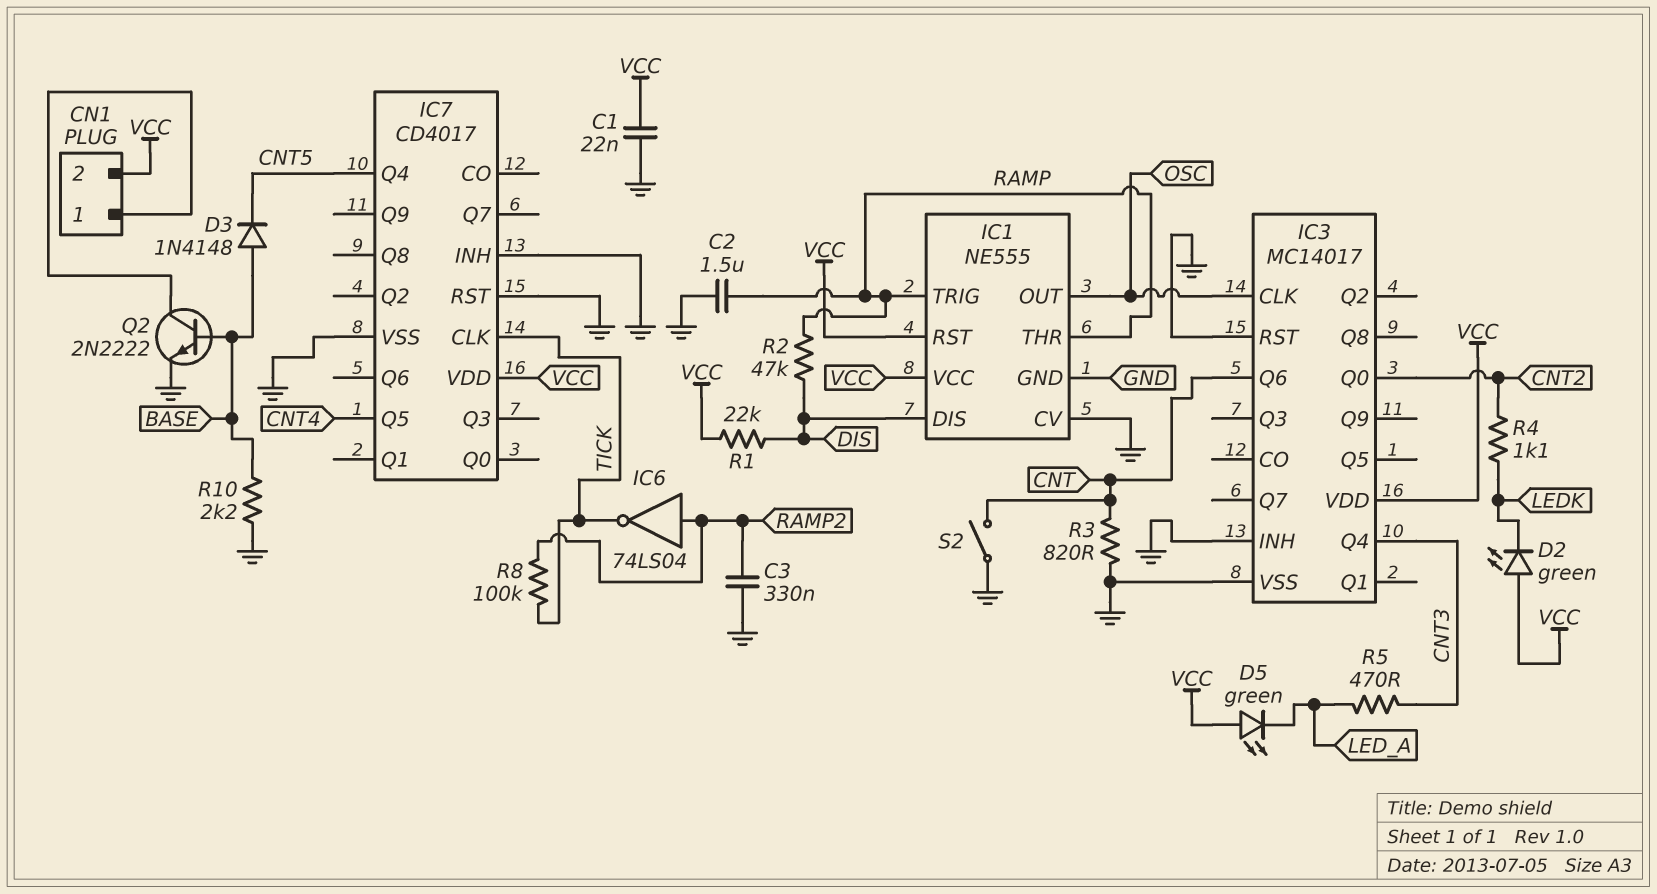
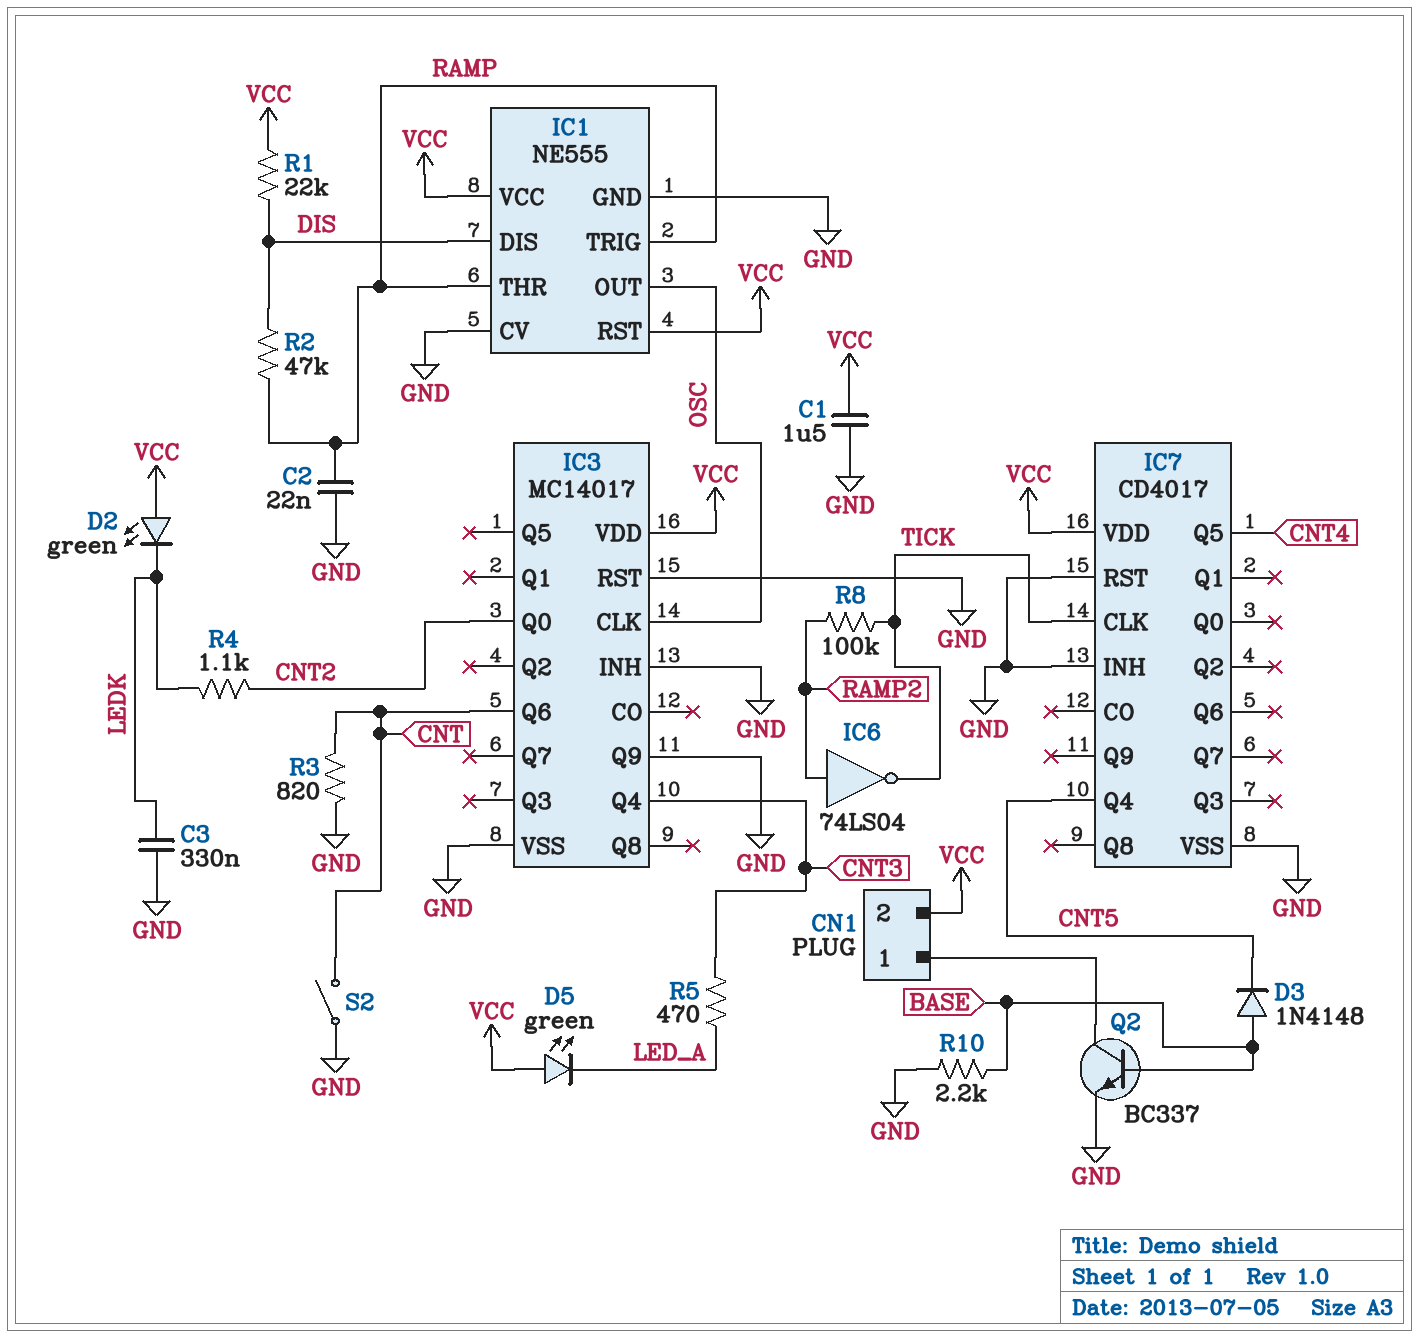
C1: 22nF (GND, VCC) -> 1.5uF (GND, VCC)
C2: 1.5uF (GND, RAMP) -> 22nF (GND, RAMP)
C3: 330nF (GND, RAMP2) -> 330nF (GND, LEDK)
IC3 pin Q9: none -> GND
Q2: NPN 2N2222 (B BASE, C CN1/1, E GND) -> NPN BC337 (B BASE, C CN1/1, E GND)

